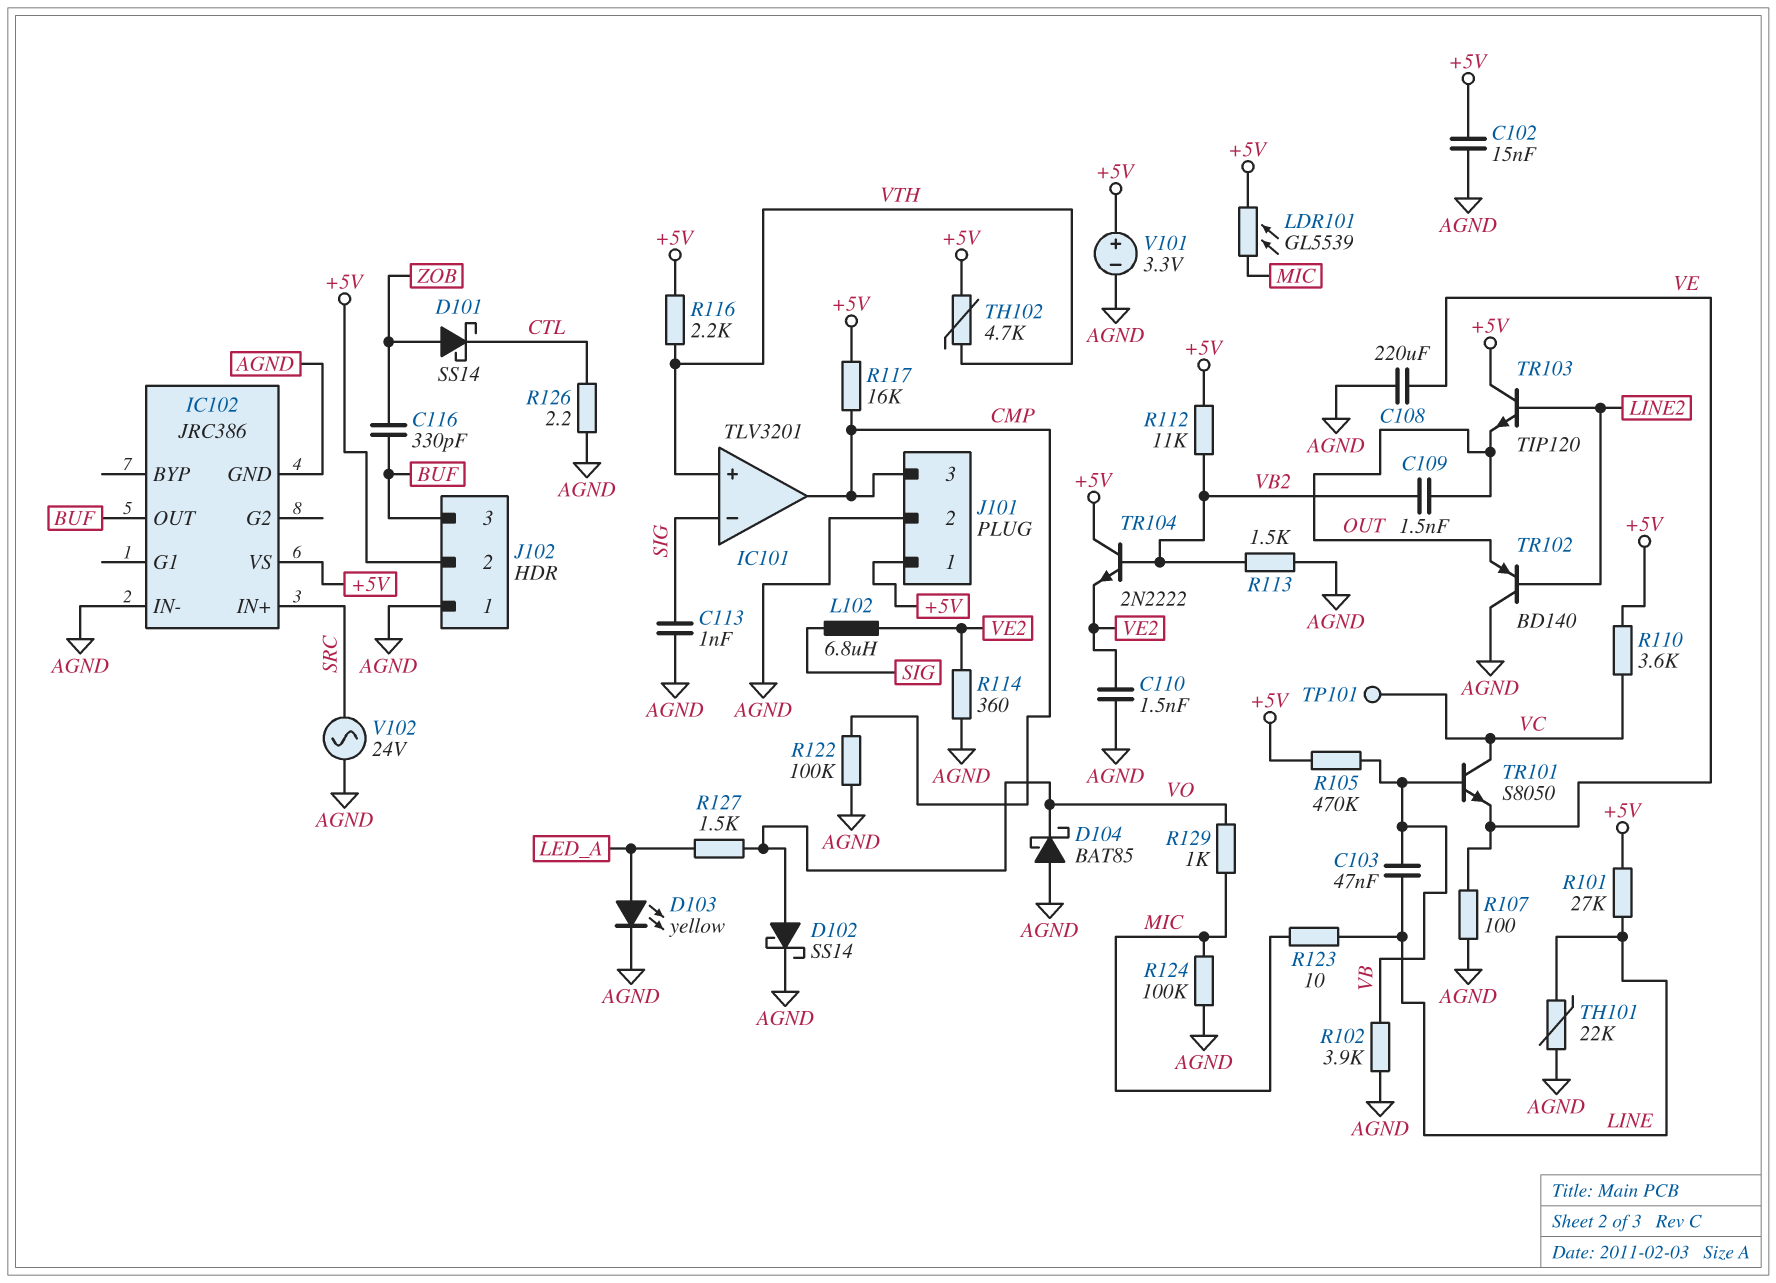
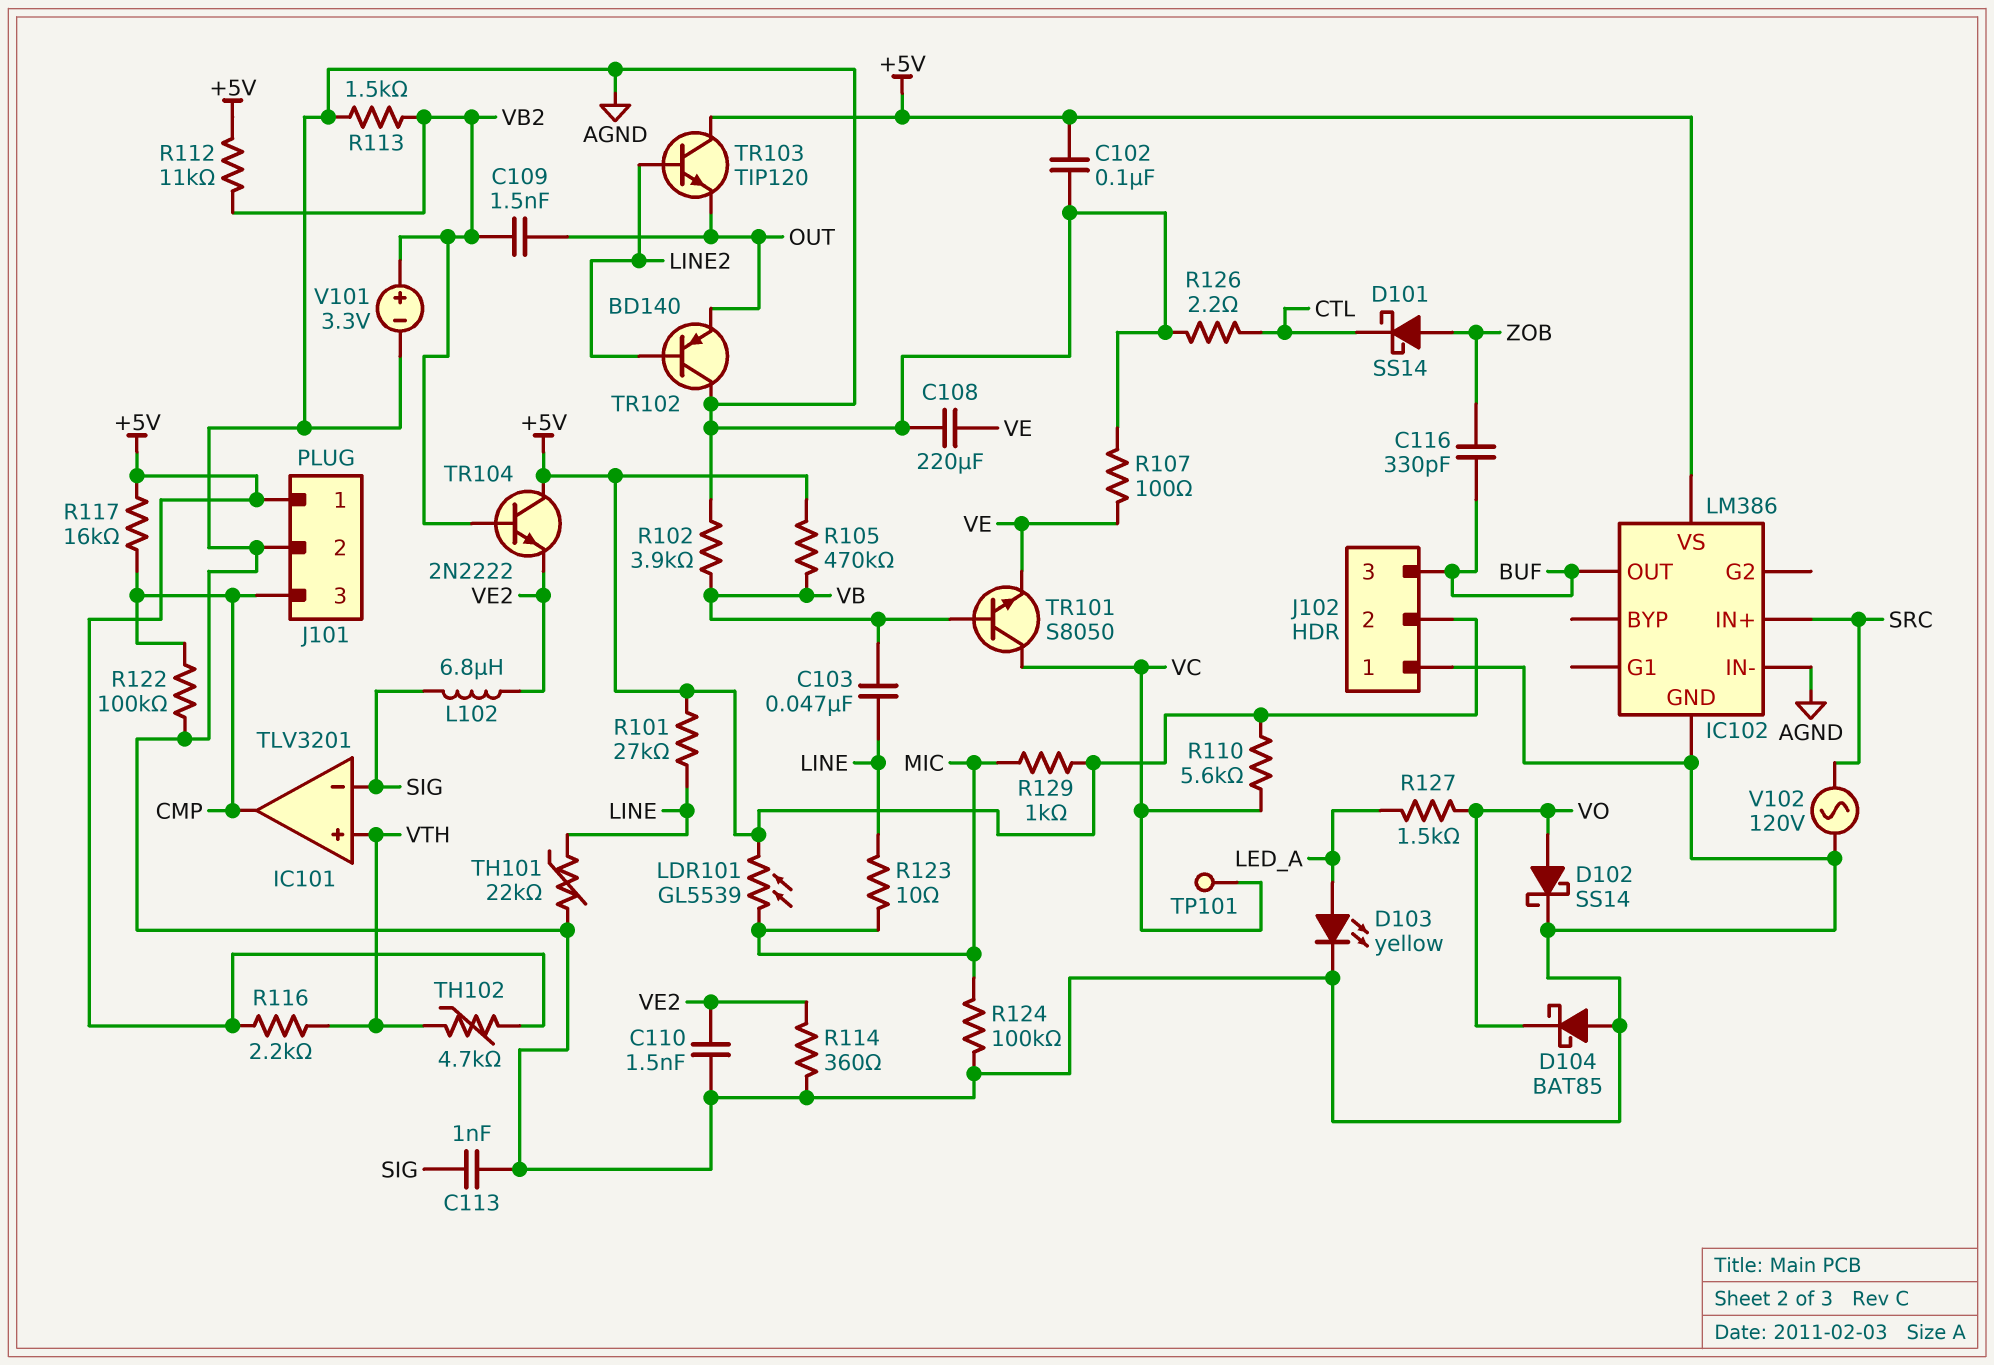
C102: 15nF (+5V, AGND) -> 100nF (+5V, AGND)
IC102: JRC386 -> LM386
R110: 3.6k (+5V, VC) -> 5.6k (+5V, VC)
R129: 1k (MIC, VO) -> 1k (+5V, MIC)
V101: 3.3V (plus +5V, minus AGND) -> 3.3V (plus VB2, minus AGND)
V102: AC 24V (AGND, SRC) -> AC 120V (AGND, SRC)

